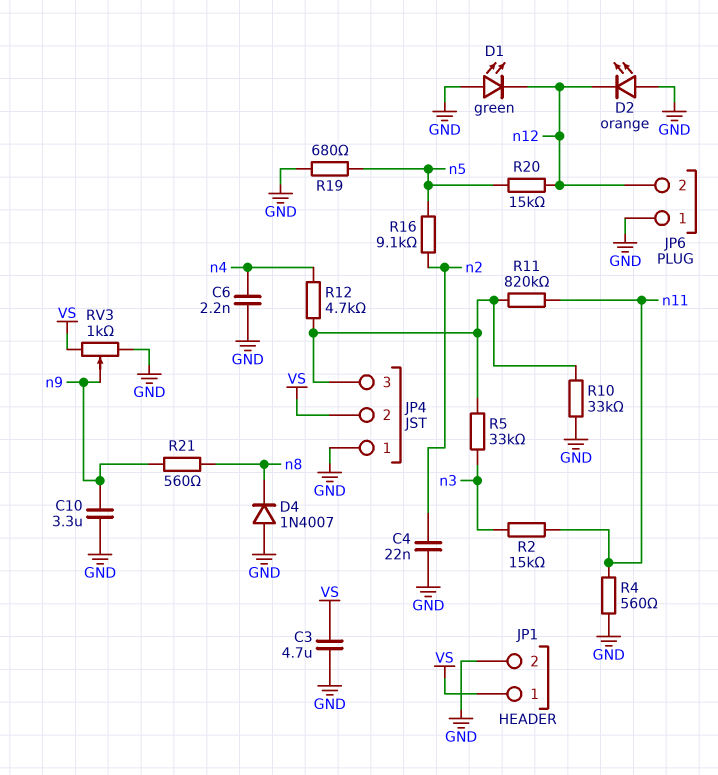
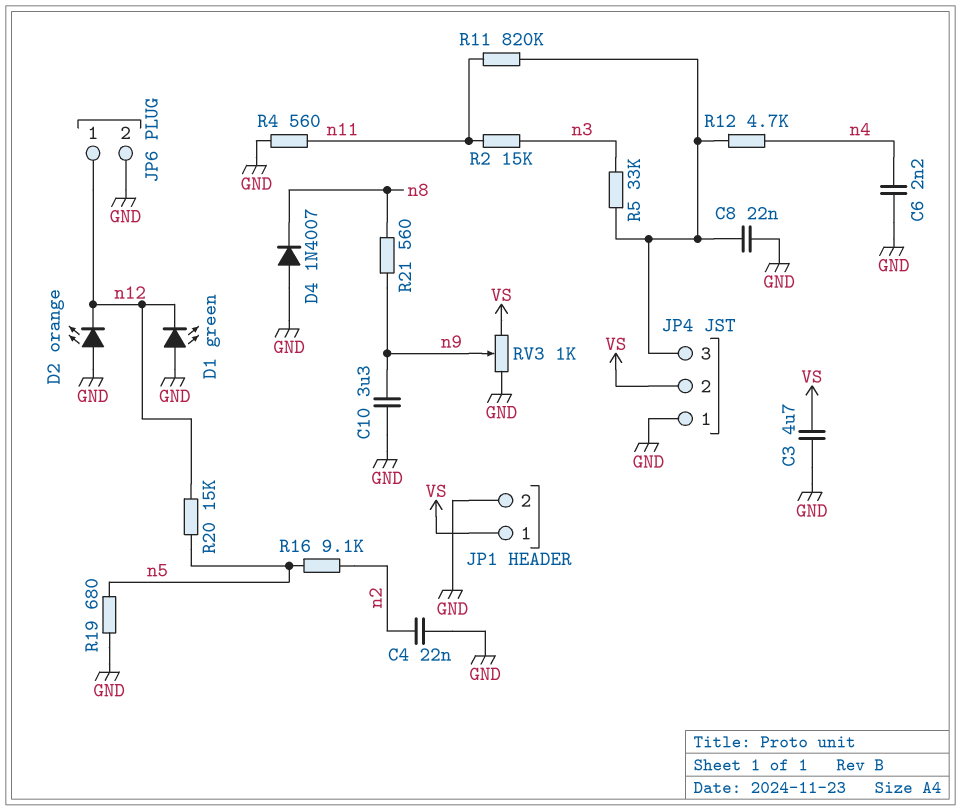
C8: none -> 22nF (GND, JP4/3)
JP6 pin 1: GND -> n12
JP6 pin 2: n12 -> GND
R10: 33k (GND, JP4/3) -> none

